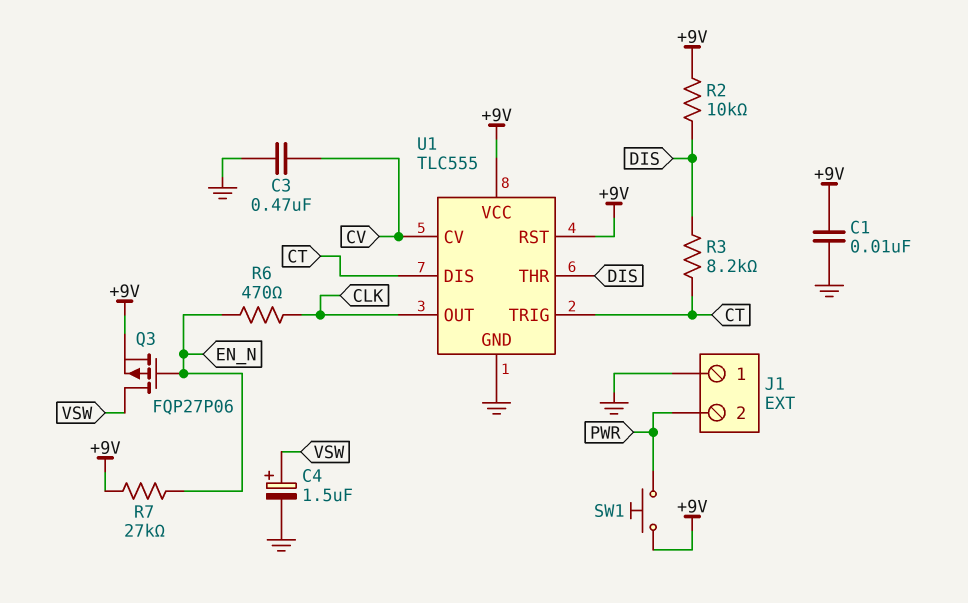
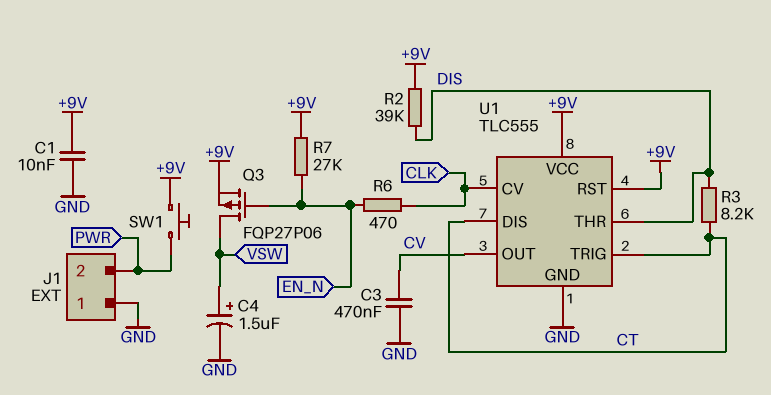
R2: 10k (+9V, DIS) -> 39k (+9V, DIS)
U1 pin CV: CV -> CLK
U1 pin OUT: CLK -> CV

